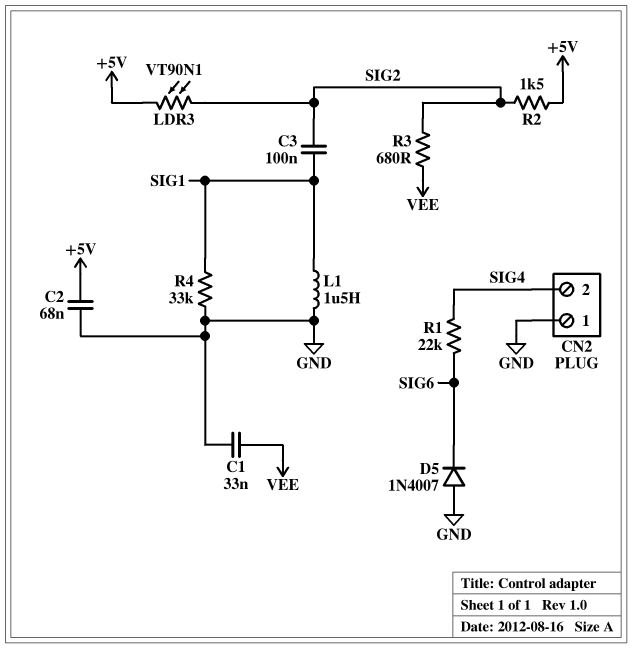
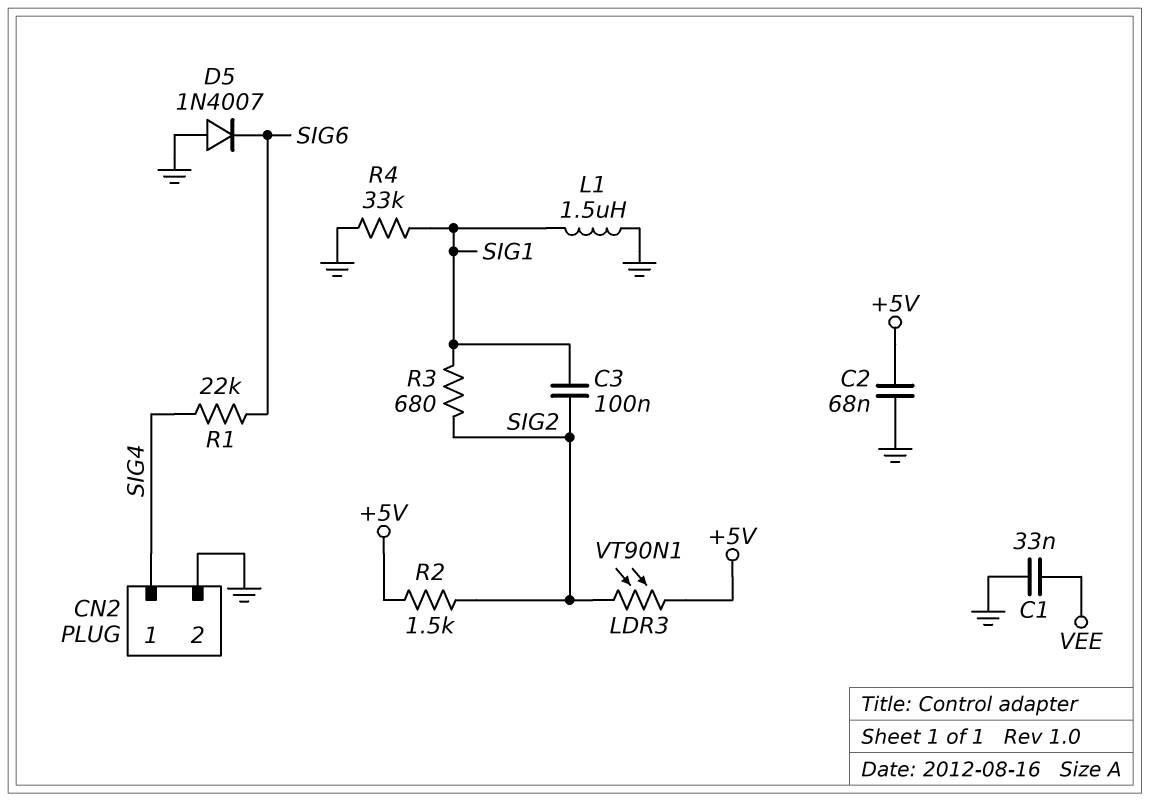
CN2 pin 1: GND -> SIG4
CN2 pin 2: SIG4 -> GND
R3: 680 (SIG2, VEE) -> 680 (SIG1, SIG2)

